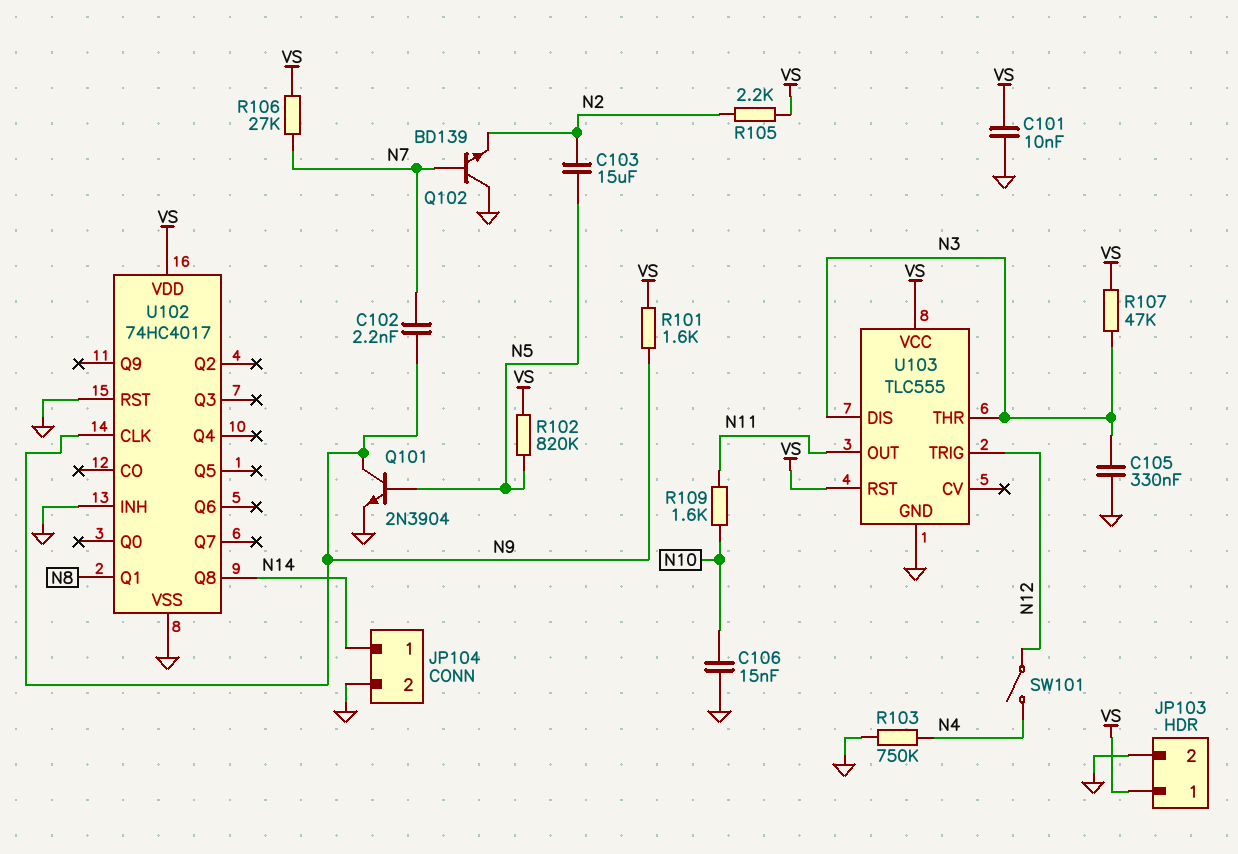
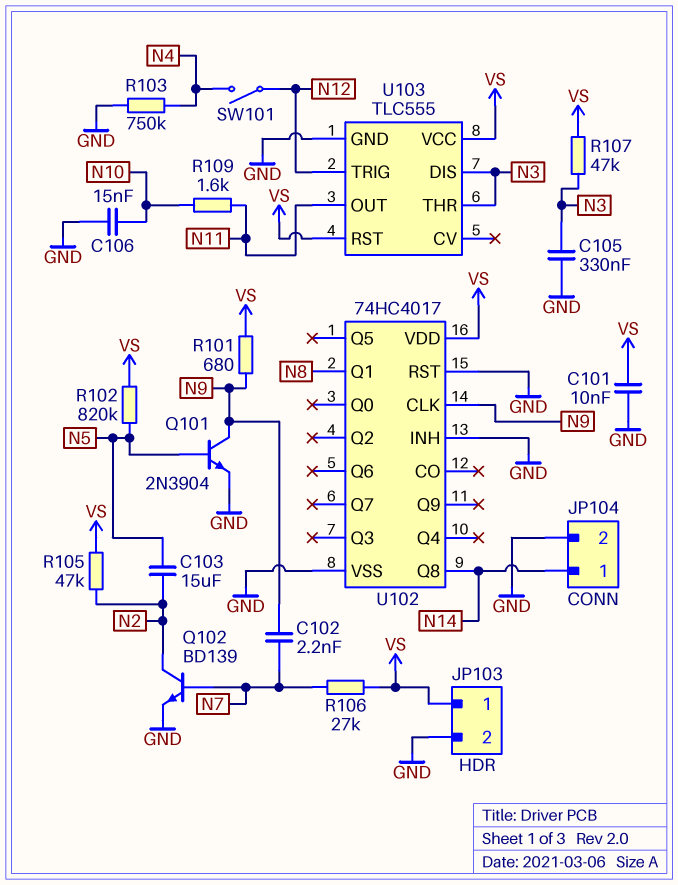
Q102: NPN BD139 (B N7, C GND, E N2) -> NPN BD139 (B N7, C N2, E GND)
R101: 1.6k (N9, VS) -> 680 (N9, VS)
R105: 2.2k (N2, VS) -> 47k (N2, VS)

